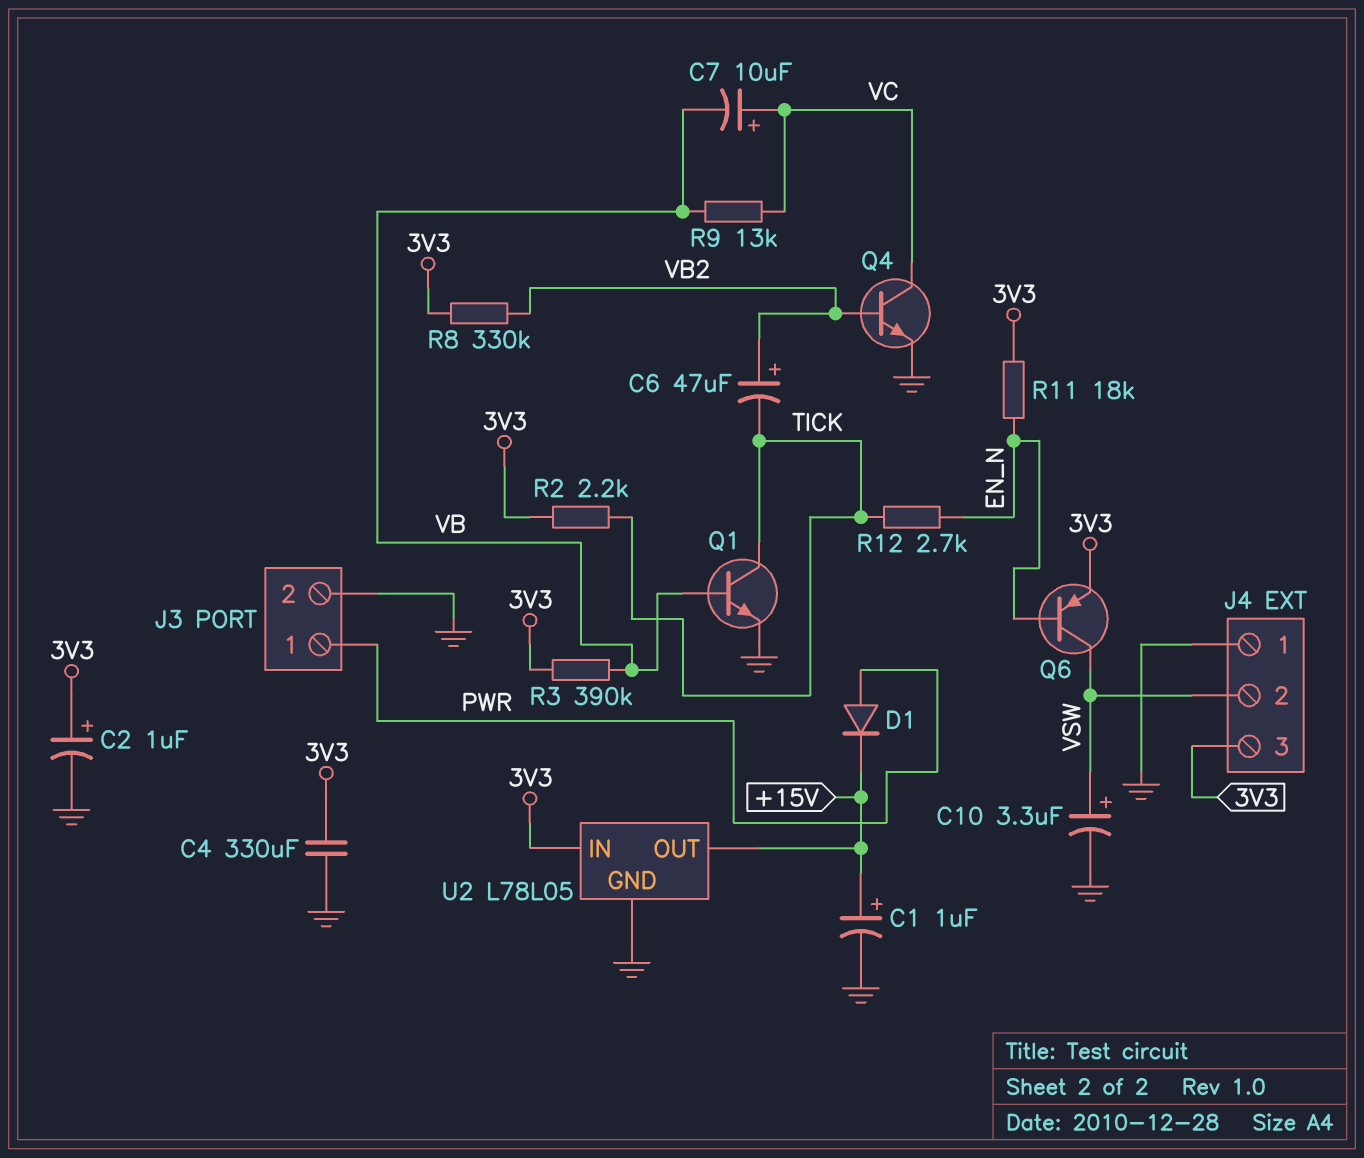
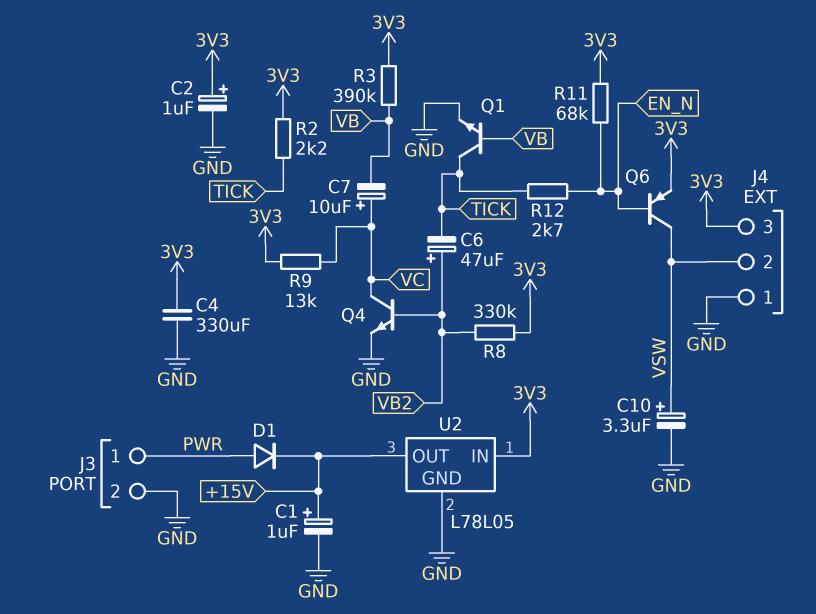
R9: 13k (VB, VC) -> 13k (3V3, VC)
R11: 18k (3V3, EN_N) -> 68k (3V3, EN_N)

